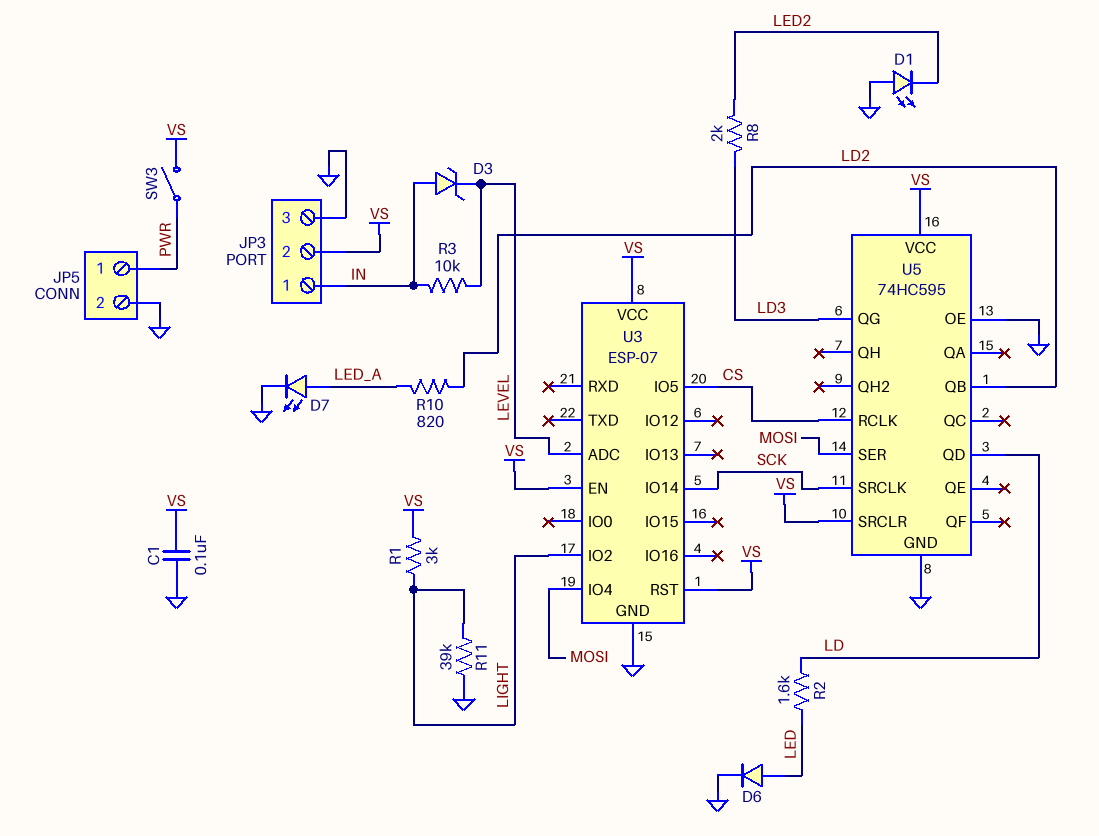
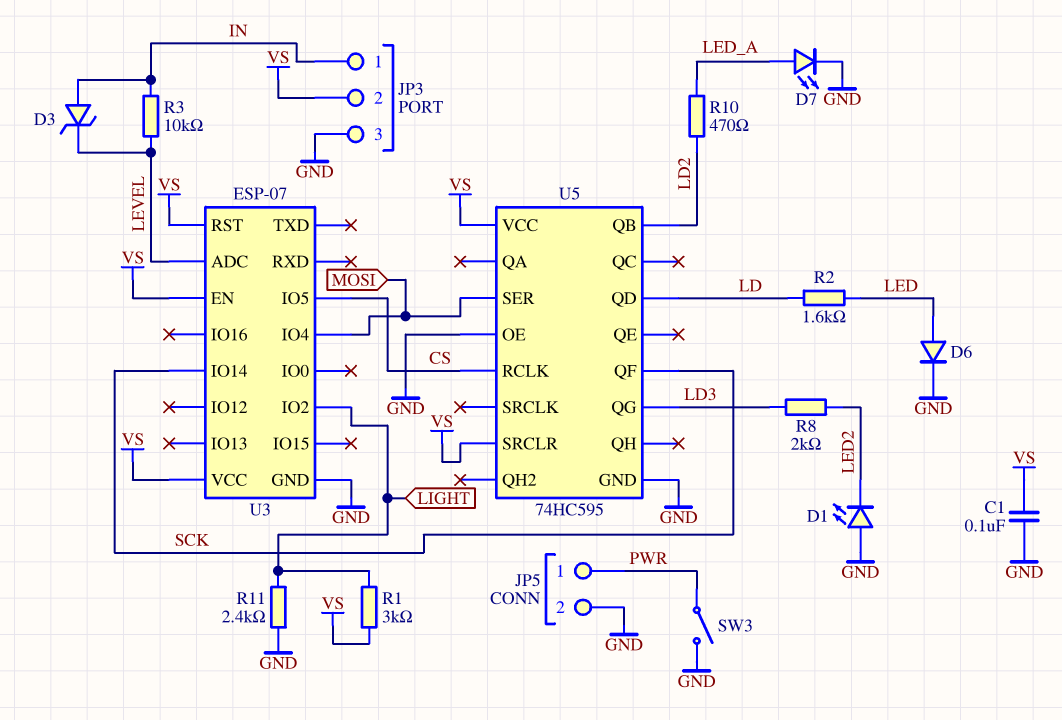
R10: 820 (LD2, LED_A) -> 470 (LD2, LED_A)
R11: 39k (GND, LIGHT) -> 2.4k (GND, LIGHT)
SW3: switch (PWR, VS) -> switch (GND, PWR)
U5 pin QF: none -> SCK
U5 pin SRCLK: SCK -> none

